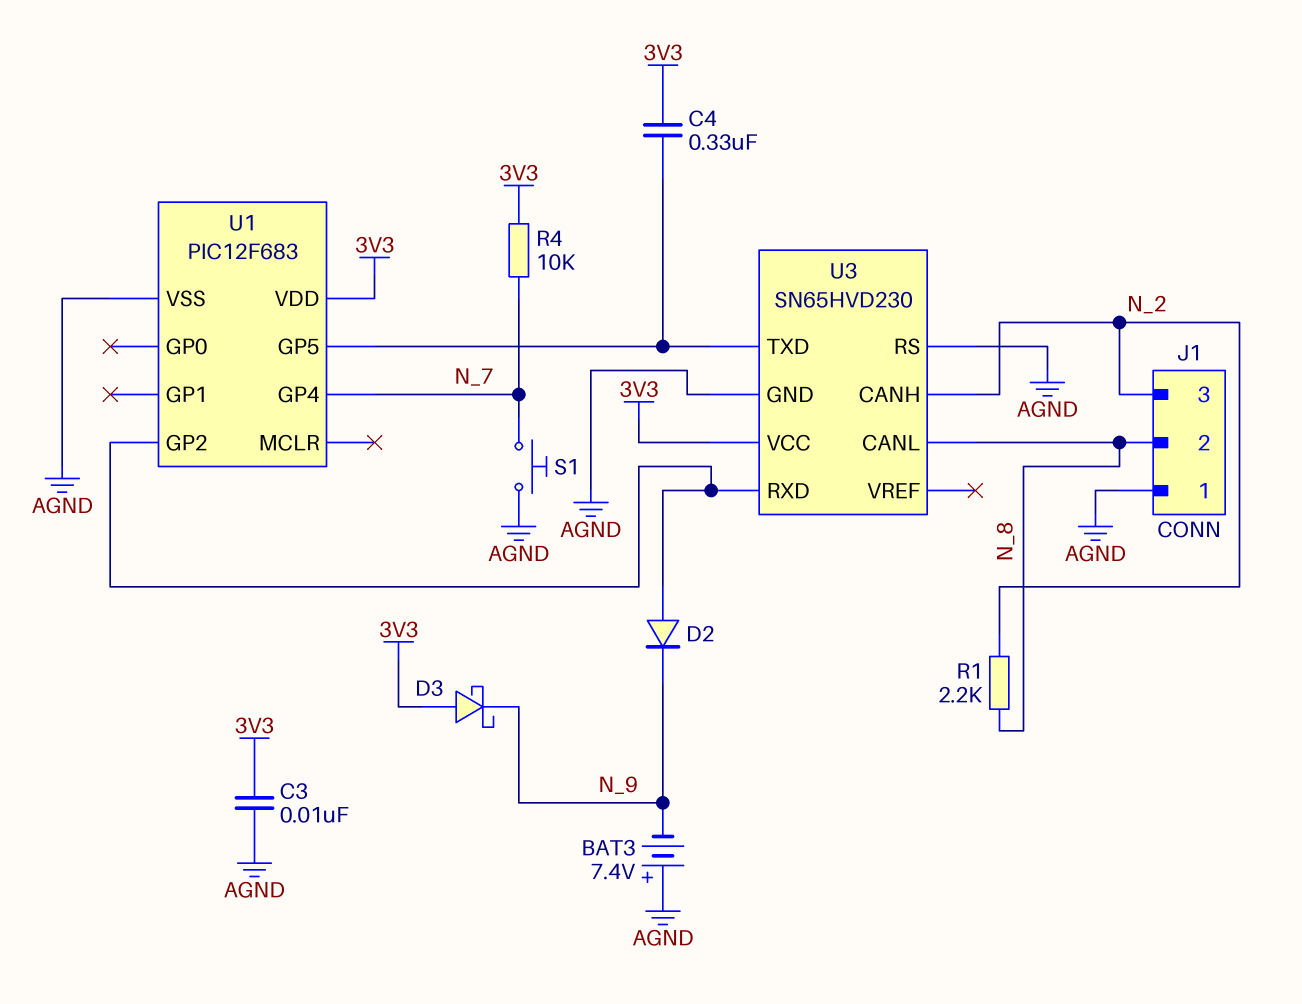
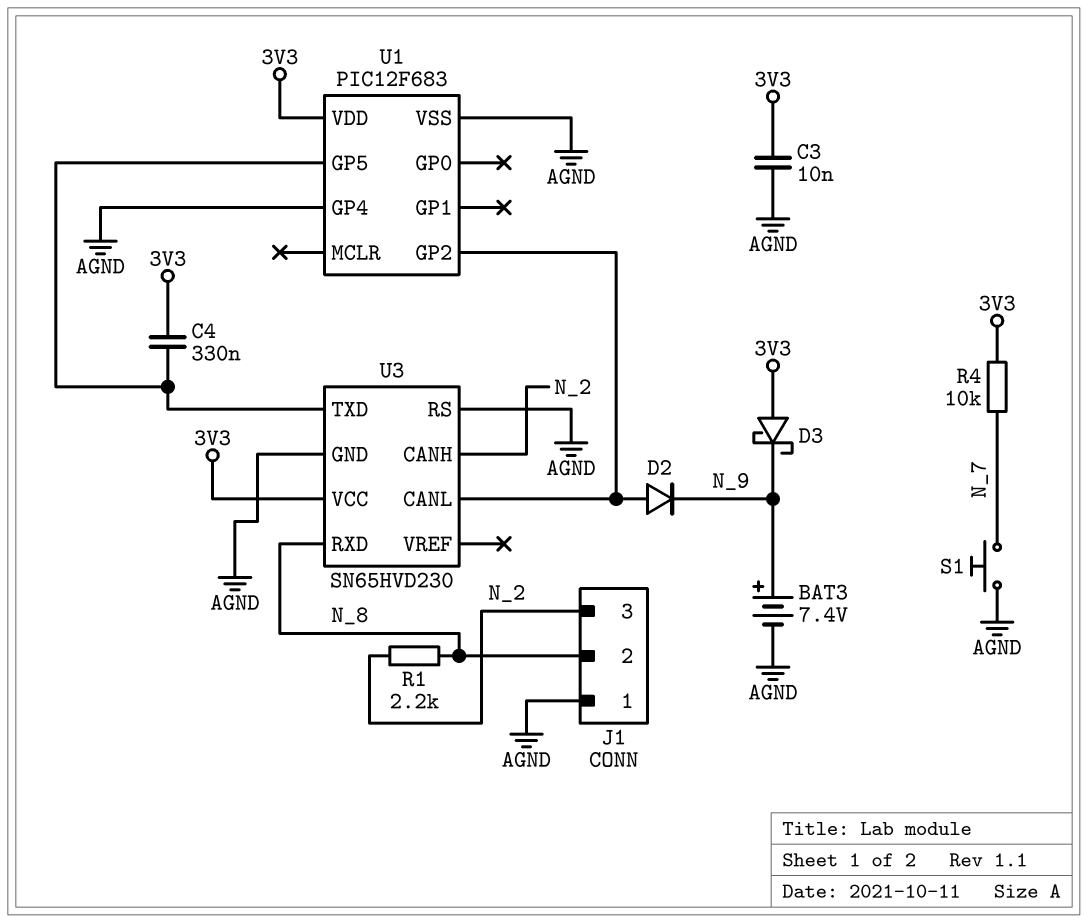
BAT3: 7.4V (plus AGND, minus N_9) -> 7.4V (plus N_9, minus AGND)
U1 pin GP4: N_7 -> AGND
U3 pin CANL: N_8 -> U1/GP2
U3 pin RXD: U1/GP2 -> N_8

